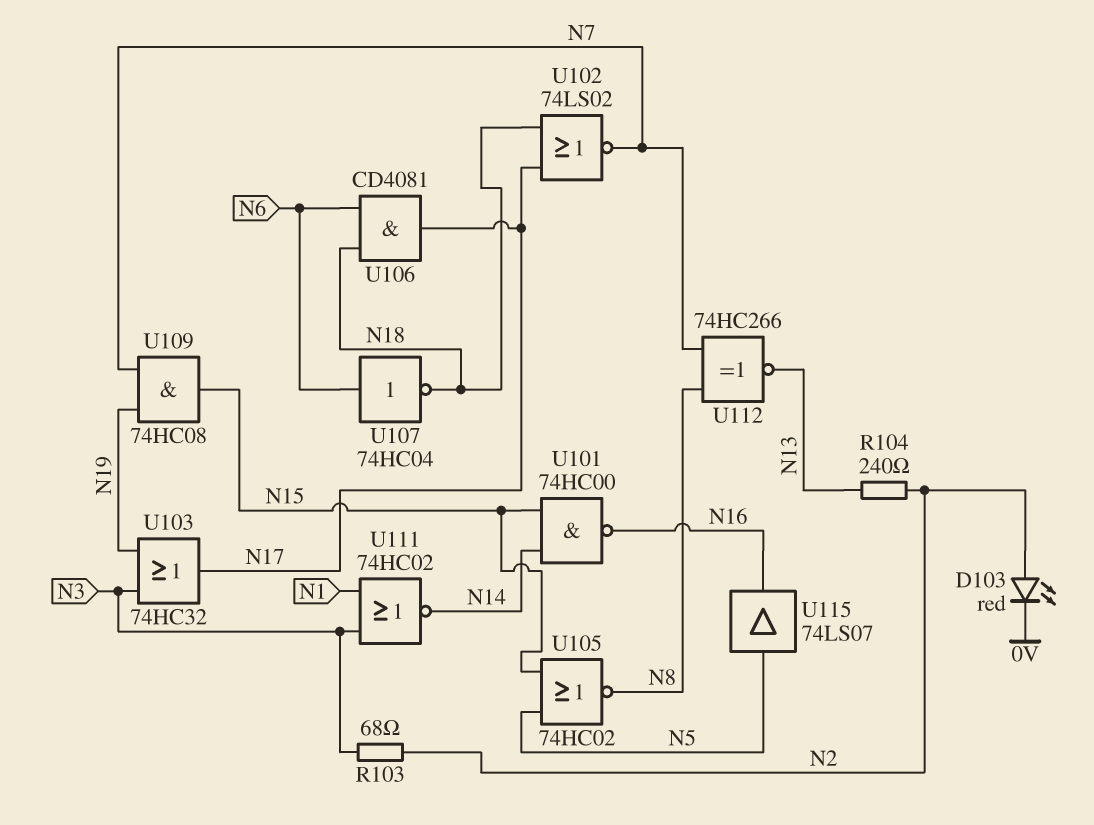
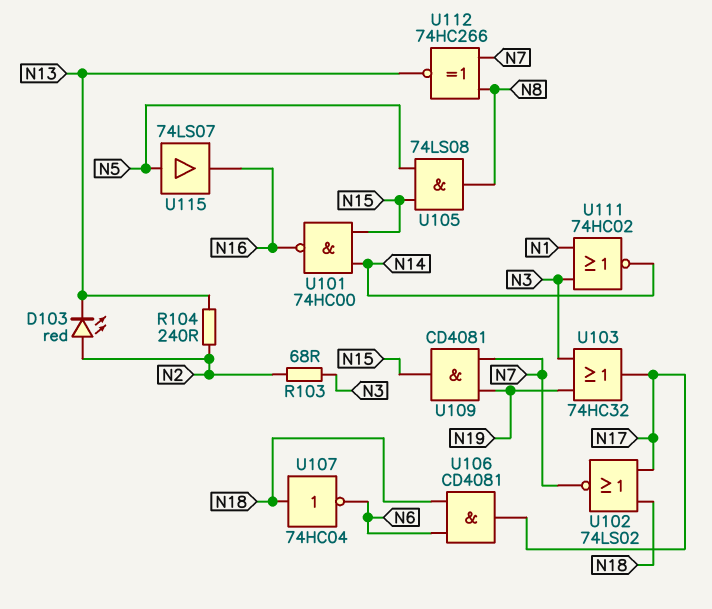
D103: LED red (A N2, K 0V) -> LED red (A N2, K N13)
U105: NOR 74HC02 (in N5, in N15, out N8) -> AND 74LS08 (in N5, in N15, out N8)
U107: NOT 74HC04 (in N6, out N18) -> NOT 74HC04 (in N18, out N6)
U109: AND 74HC08 (in N7, in N19, out N15) -> AND CD4081 (in N7, in N19, out N15)

